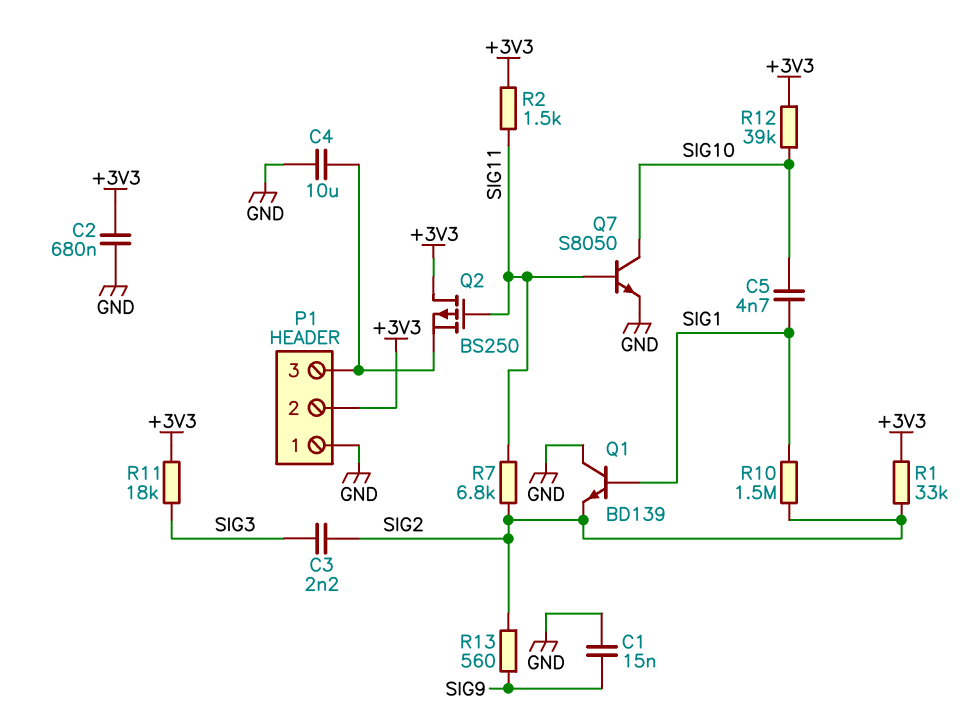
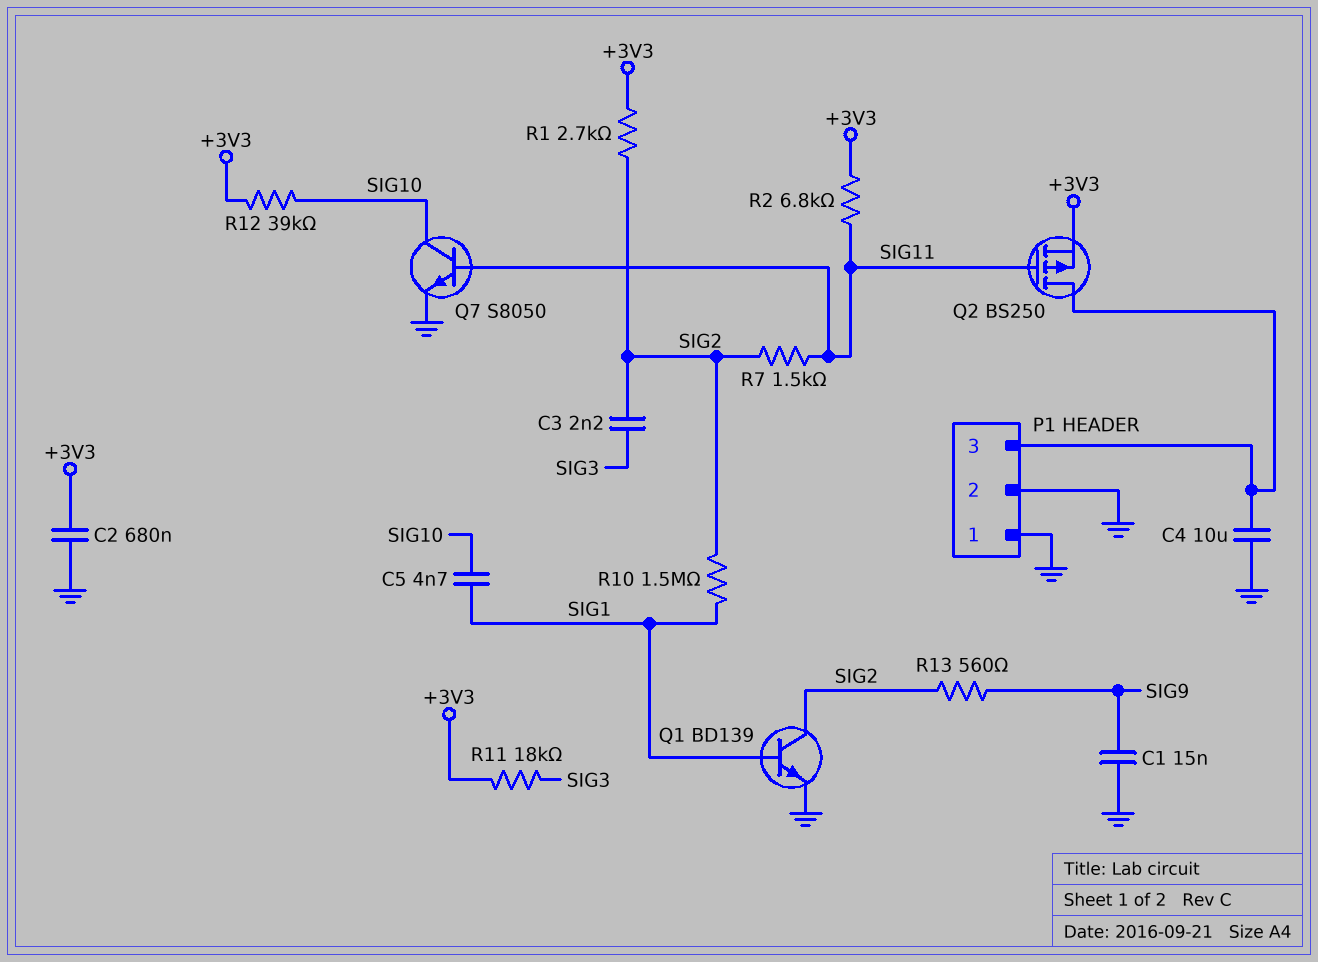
P1 pin 2: +3V3 -> GND
Q1: NPN BD139 (B SIG1, C GND, E SIG2) -> NPN BD139 (B SIG1, C SIG2, E GND)
Q2: PMOS BS250 (G SIG11, D +3V3, S P1/3) -> PMOS BS250 (G SIG11, D P1/3, S +3V3)
R1: 33k (+3V3, SIG2) -> 2.7k (+3V3, SIG2)
R2: 1.5k (+3V3, SIG11) -> 6.8k (+3V3, SIG11)
R7: 6.8k (SIG2, SIG11) -> 1.5k (SIG2, SIG11)

